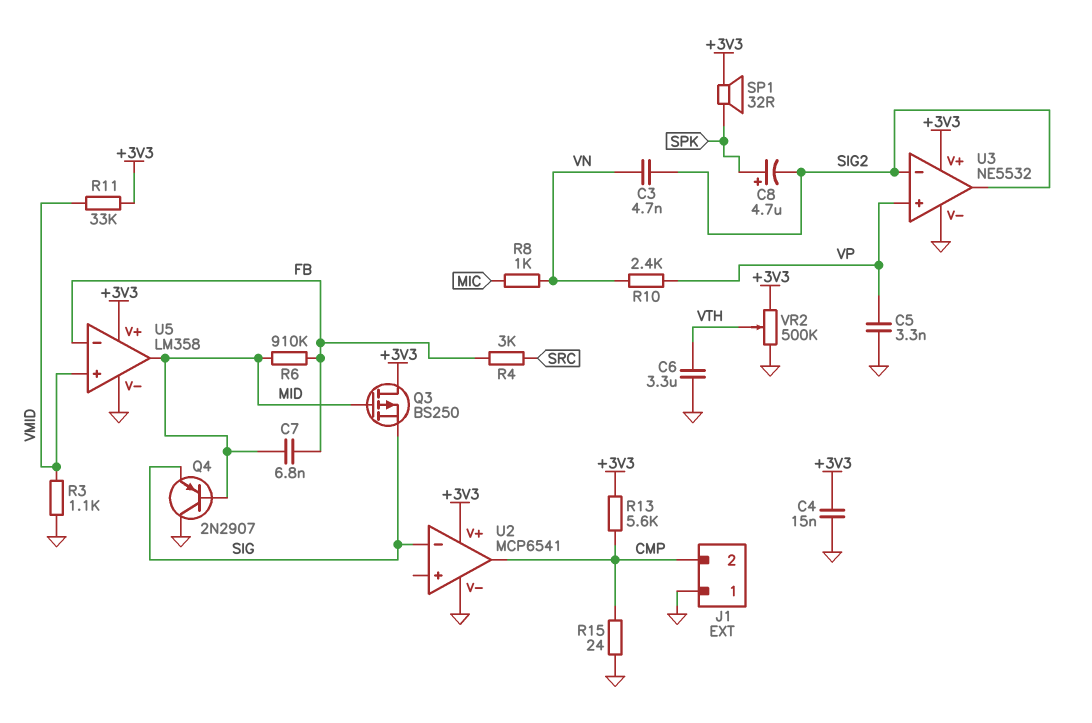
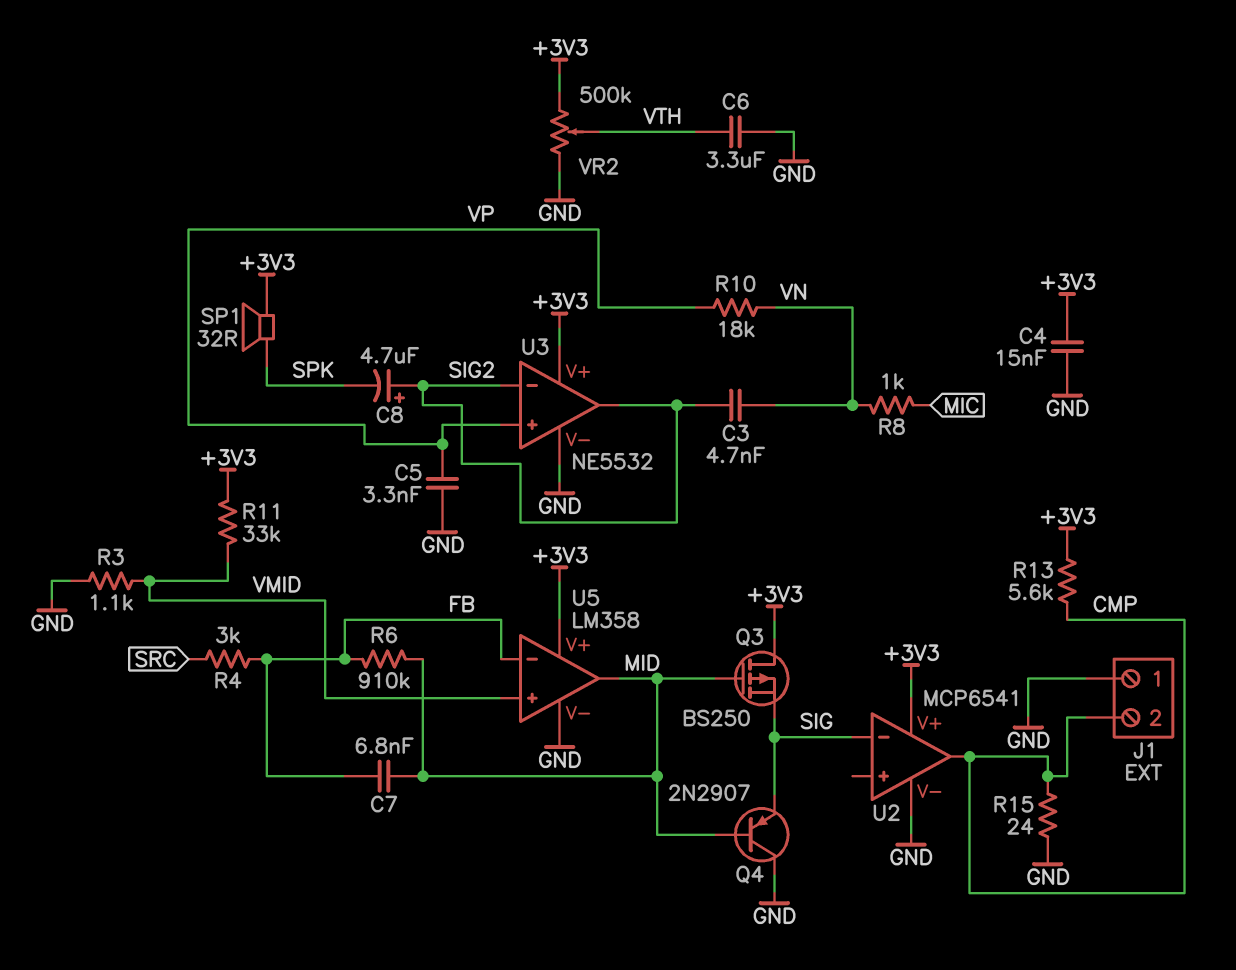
C8: 4.7uF (plus SPK, minus SIG2) -> 4.7uF (plus SIG2, minus SPK)
R10: 2.4k (VN, VP) -> 18k (VN, VP)

